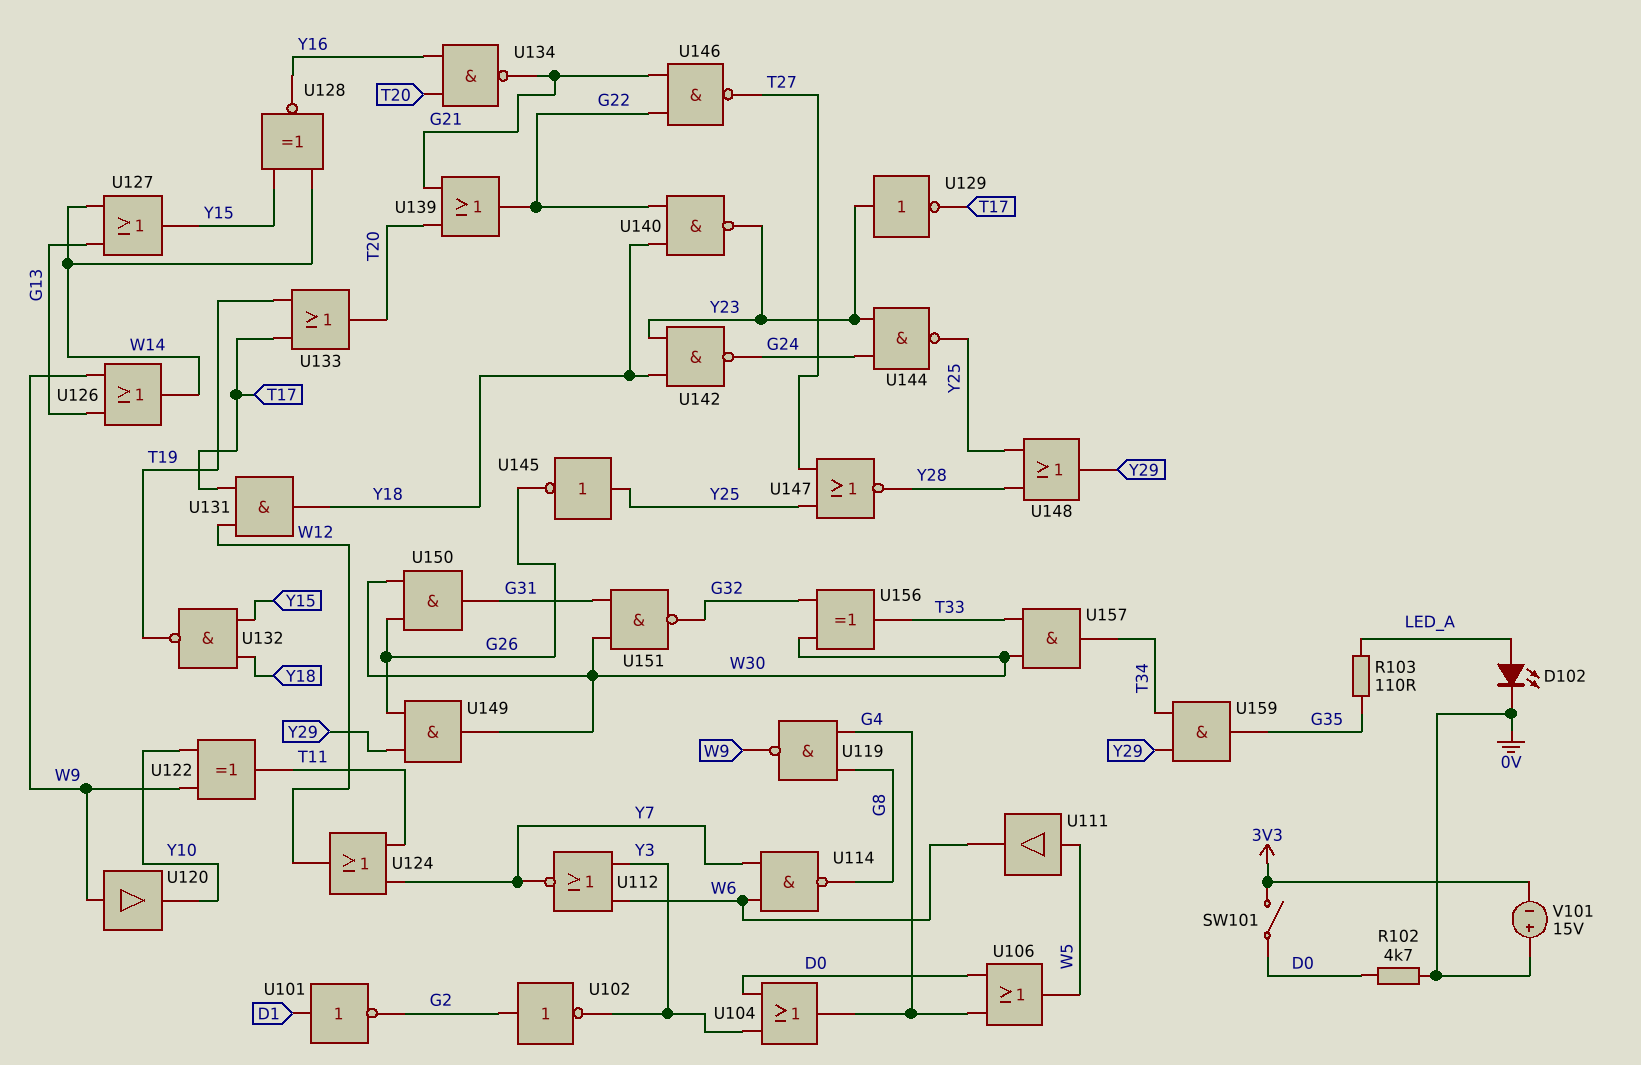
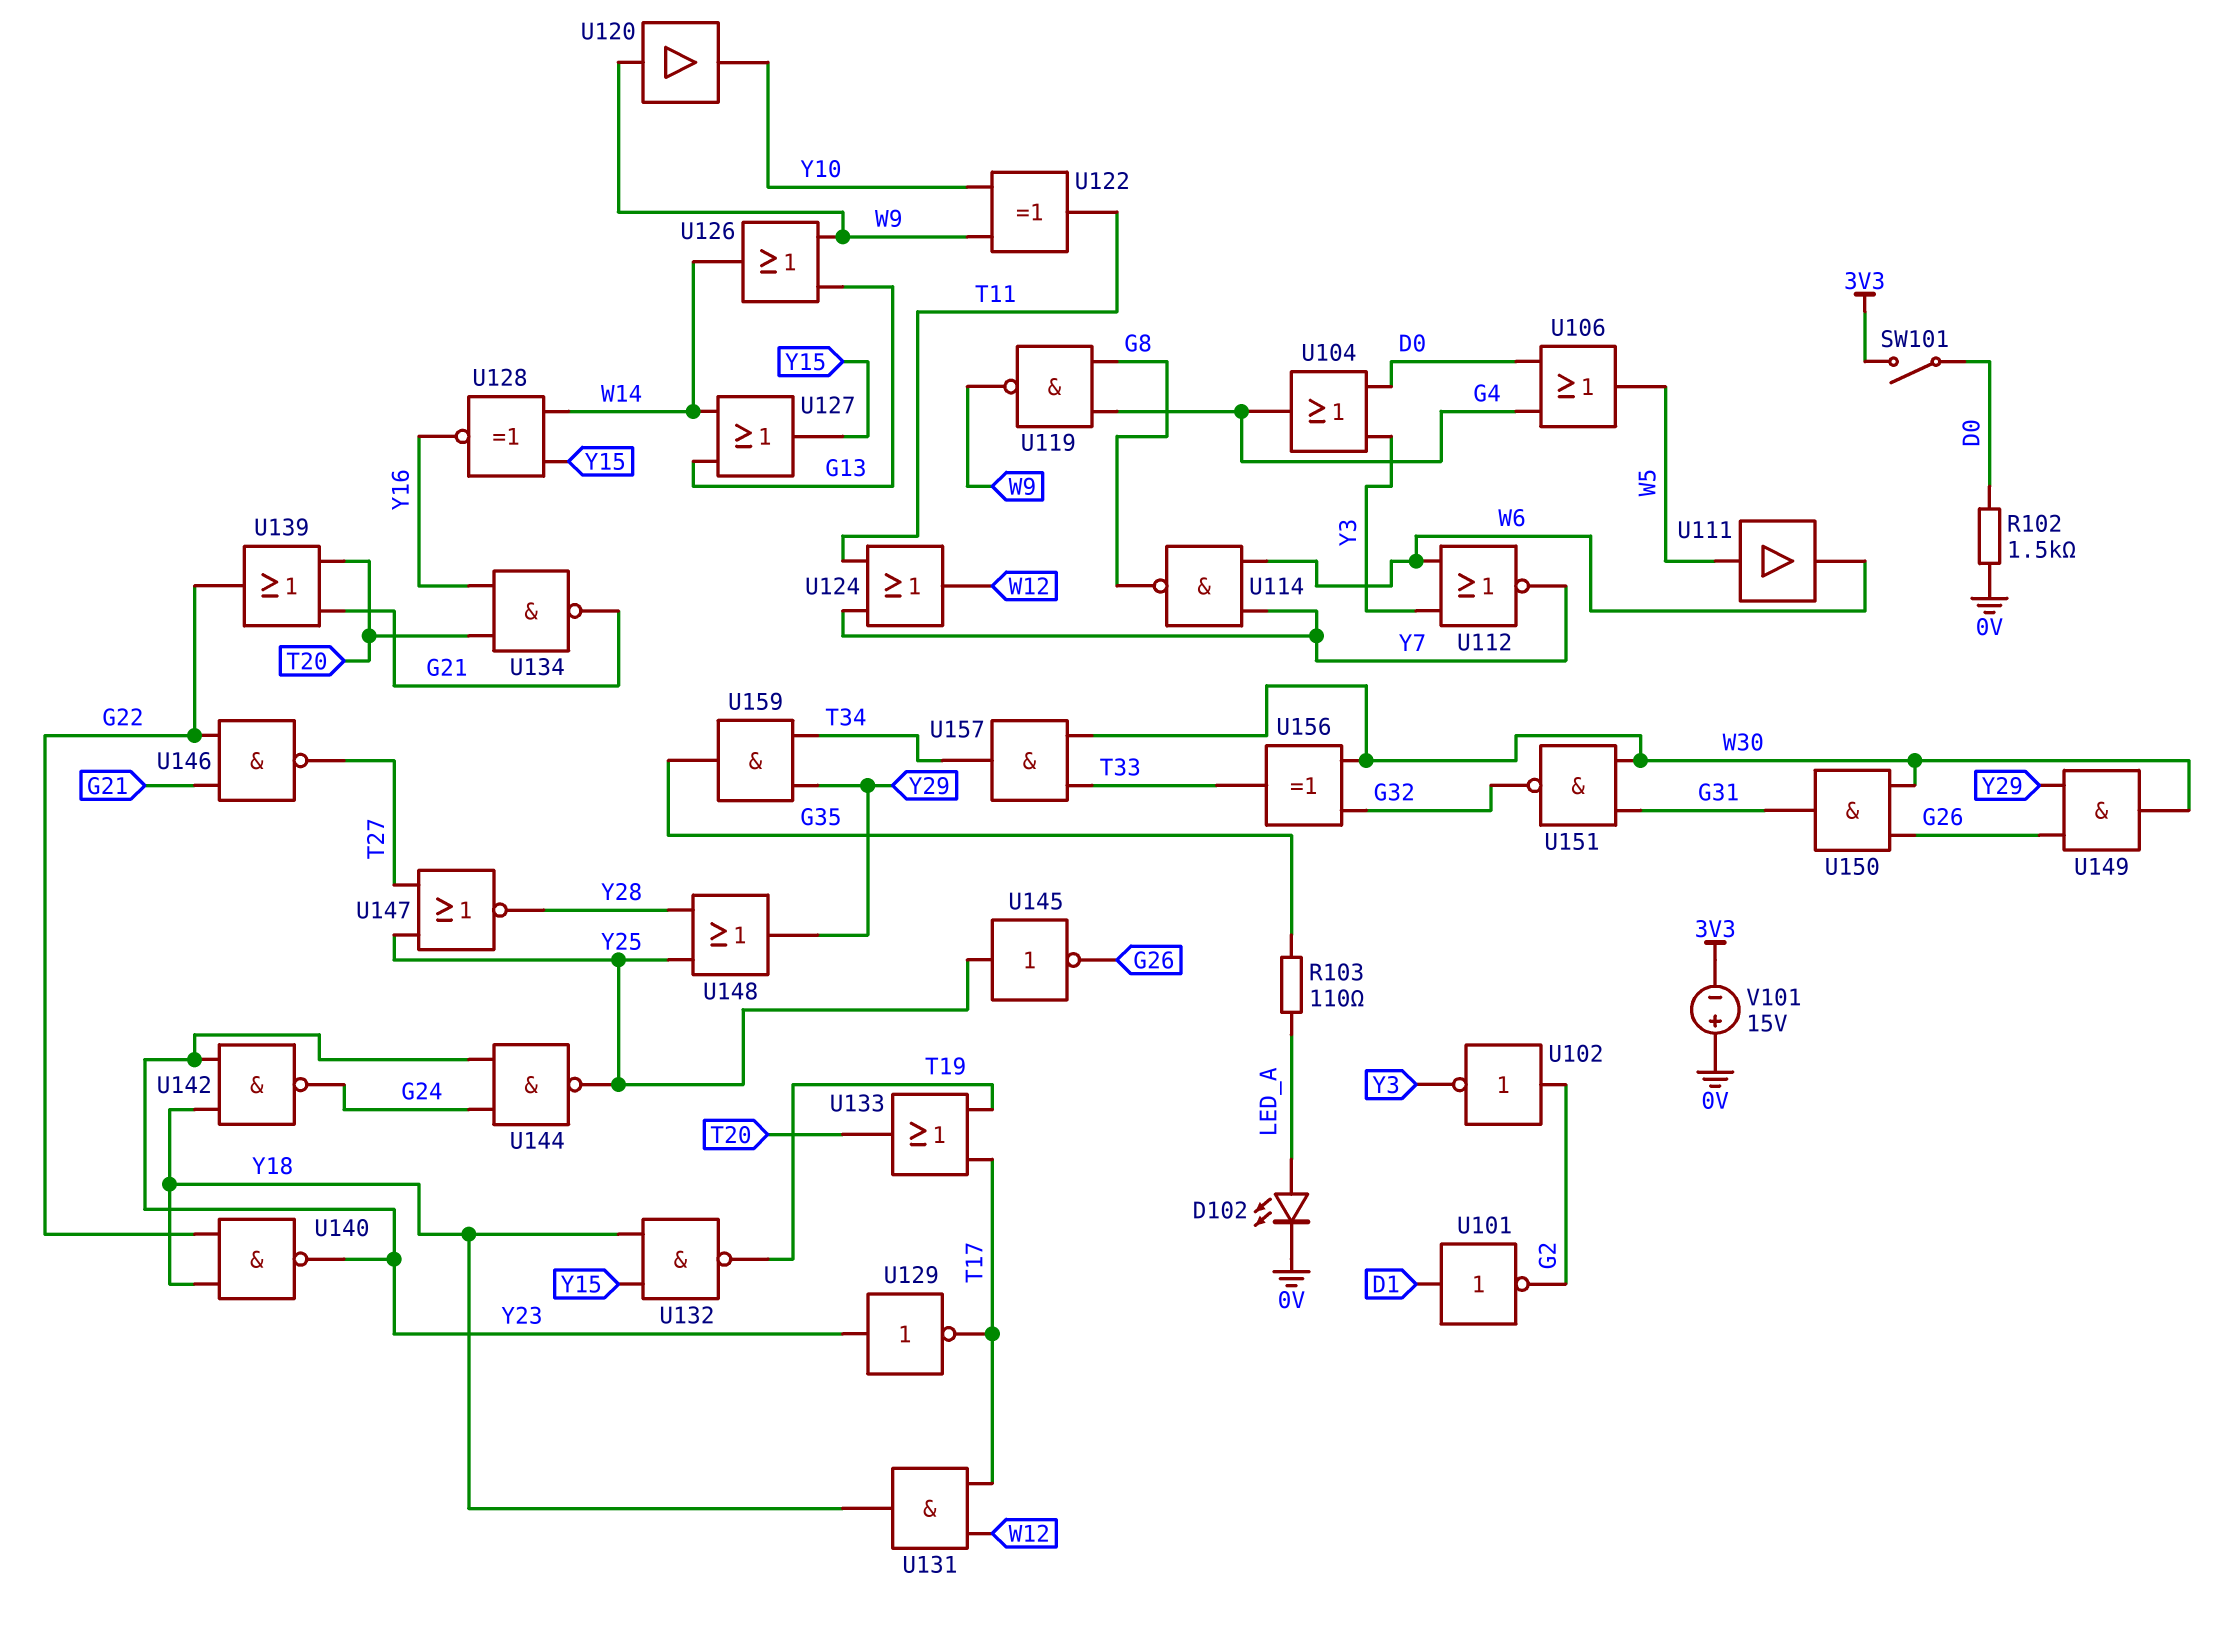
R102: 4.7k (0V, D0) -> 1.5k (0V, D0)

